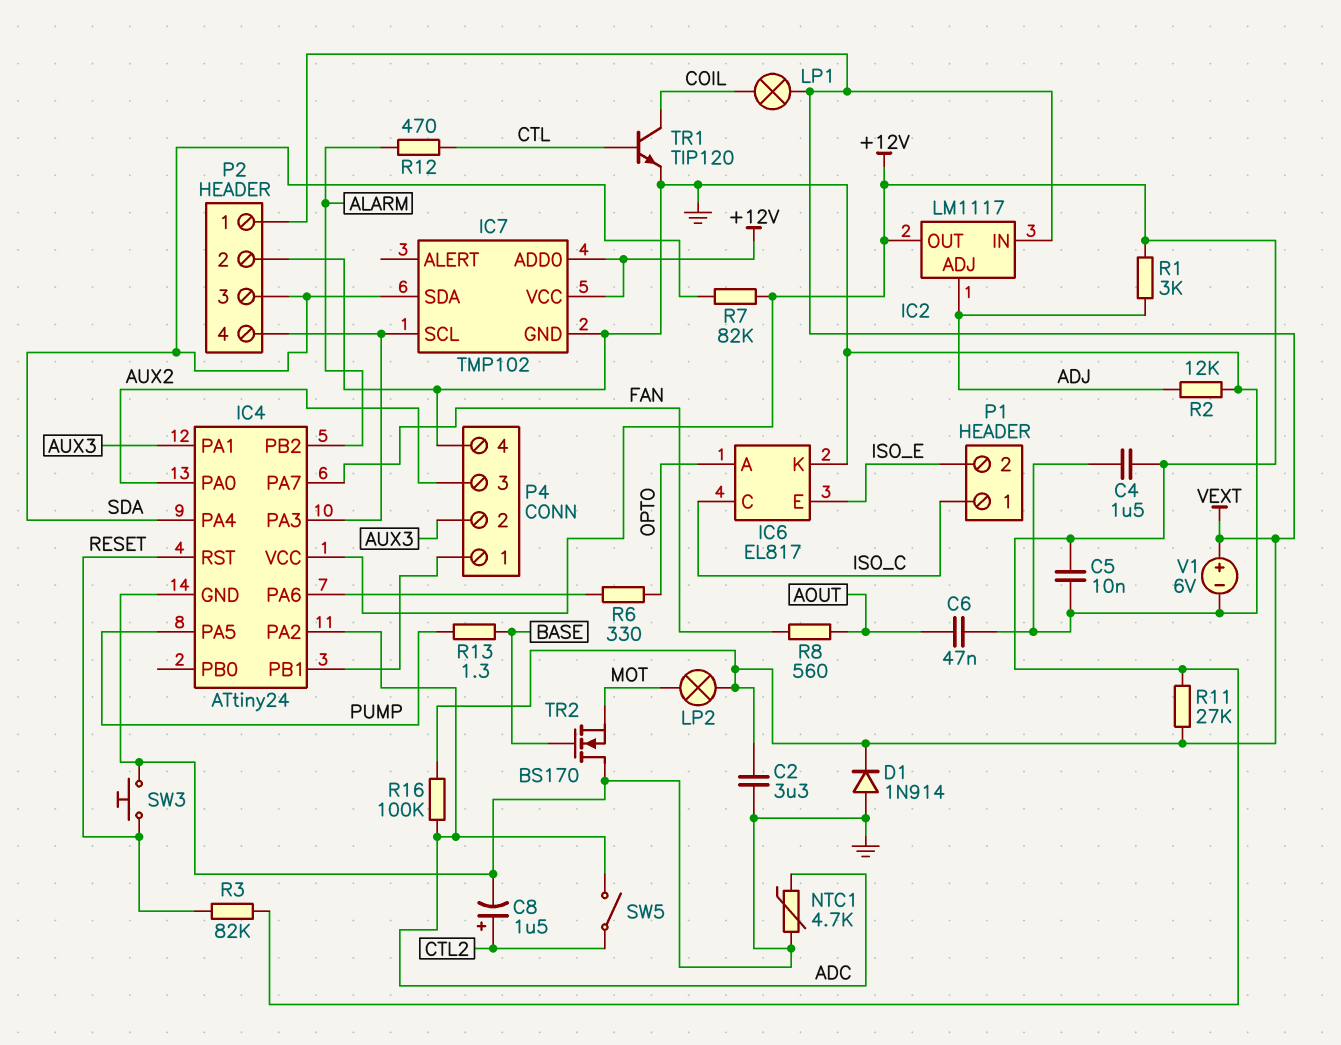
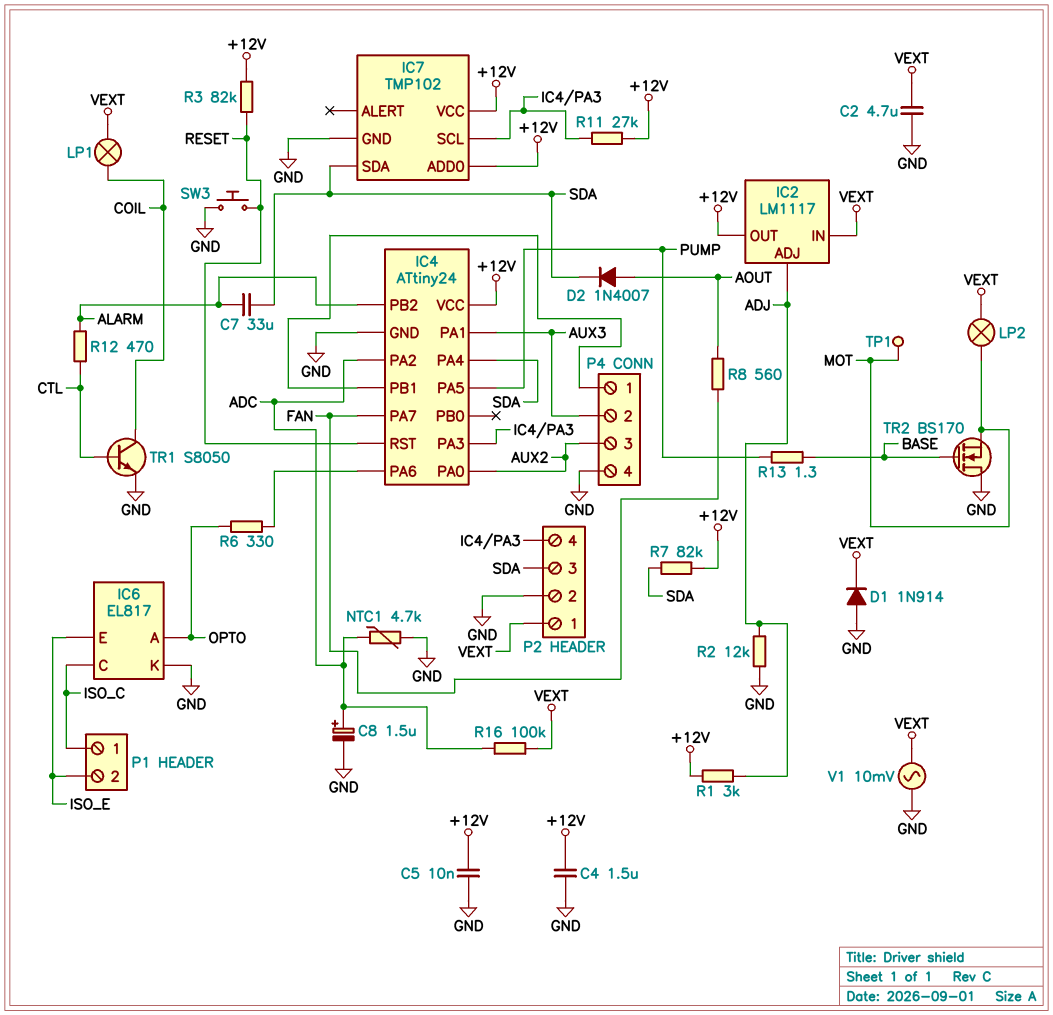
C2: 3.3uF (GND, VEXT) -> 4.7uF (GND, VEXT)
C6: 47nF (AOUT, GND) -> none
C7: none -> 33uF (ALARM, SDA)
C8: 1.5uF (plus CTL2, minus GND) -> 1.5uF (plus ADC, minus GND)
D2: none -> diode 1N4007 (A AOUT, K SDA)
R11: 27k (+12V, VEXT) -> 27k (+12V, IC4/PA3)
SW5: switch (ADC, CTL2) -> none
TP1: none -> test point (MOT)
TR1: NPN TIP120 (B CTL, C COIL, E GND) -> NPN S8050 (B CTL, C COIL, E GND)
V1: 6V (plus VEXT, minus GND) -> AC 10mV (GND, VEXT)

